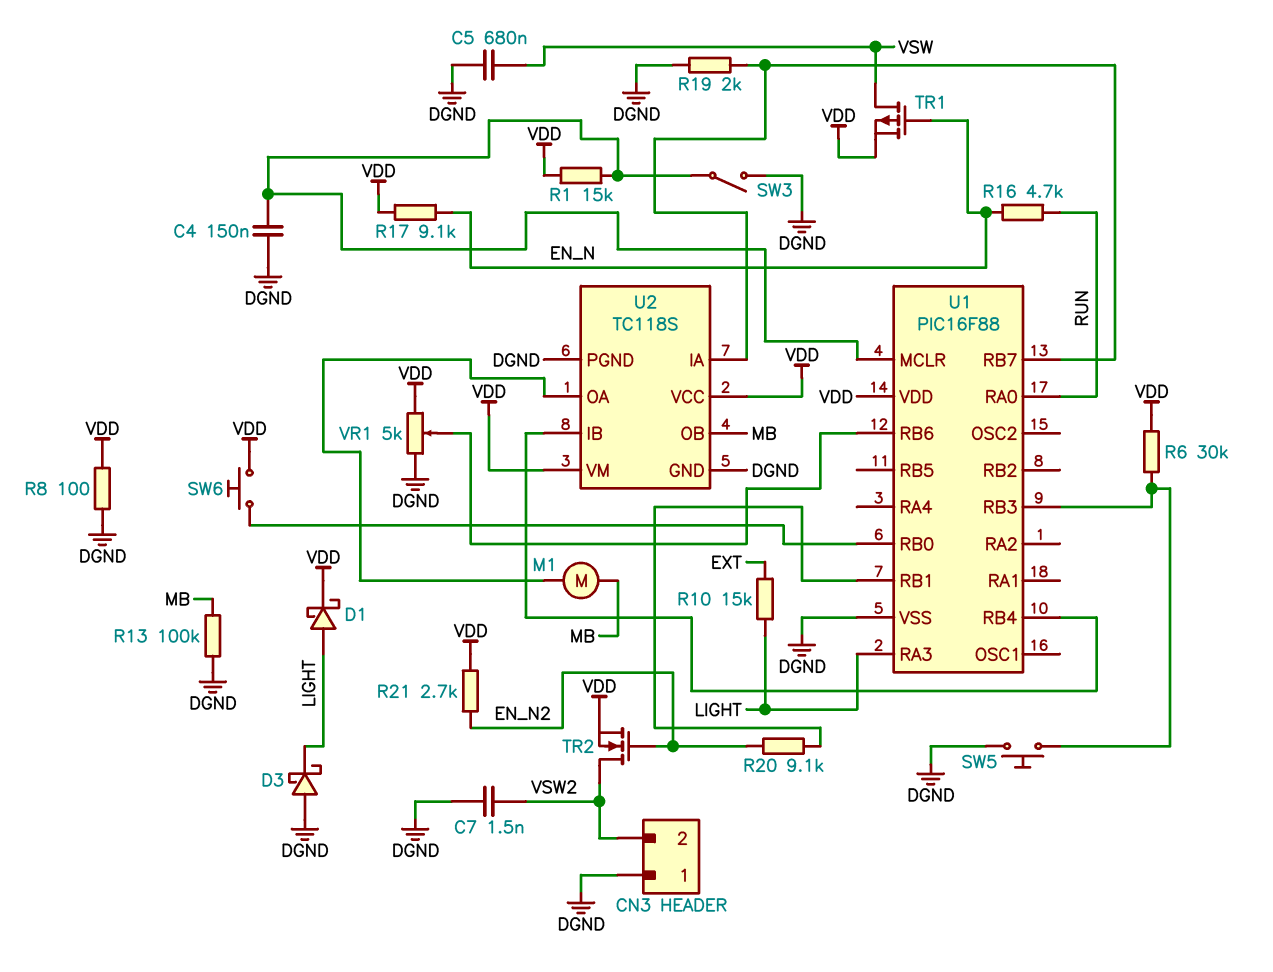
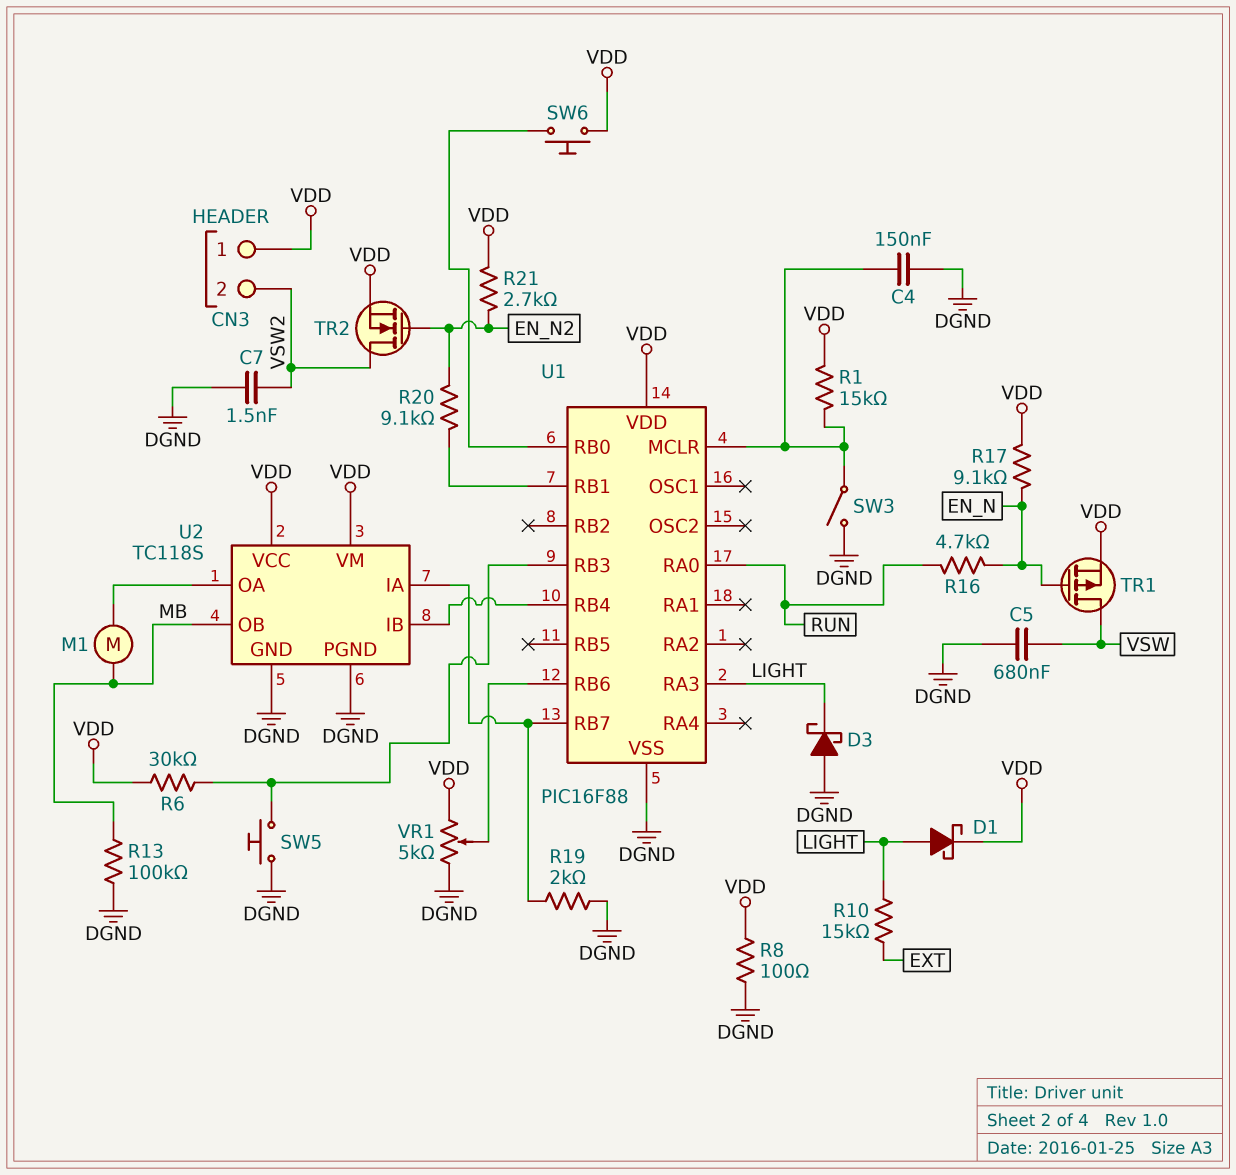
CN3 pin 1: DGND -> VDD

